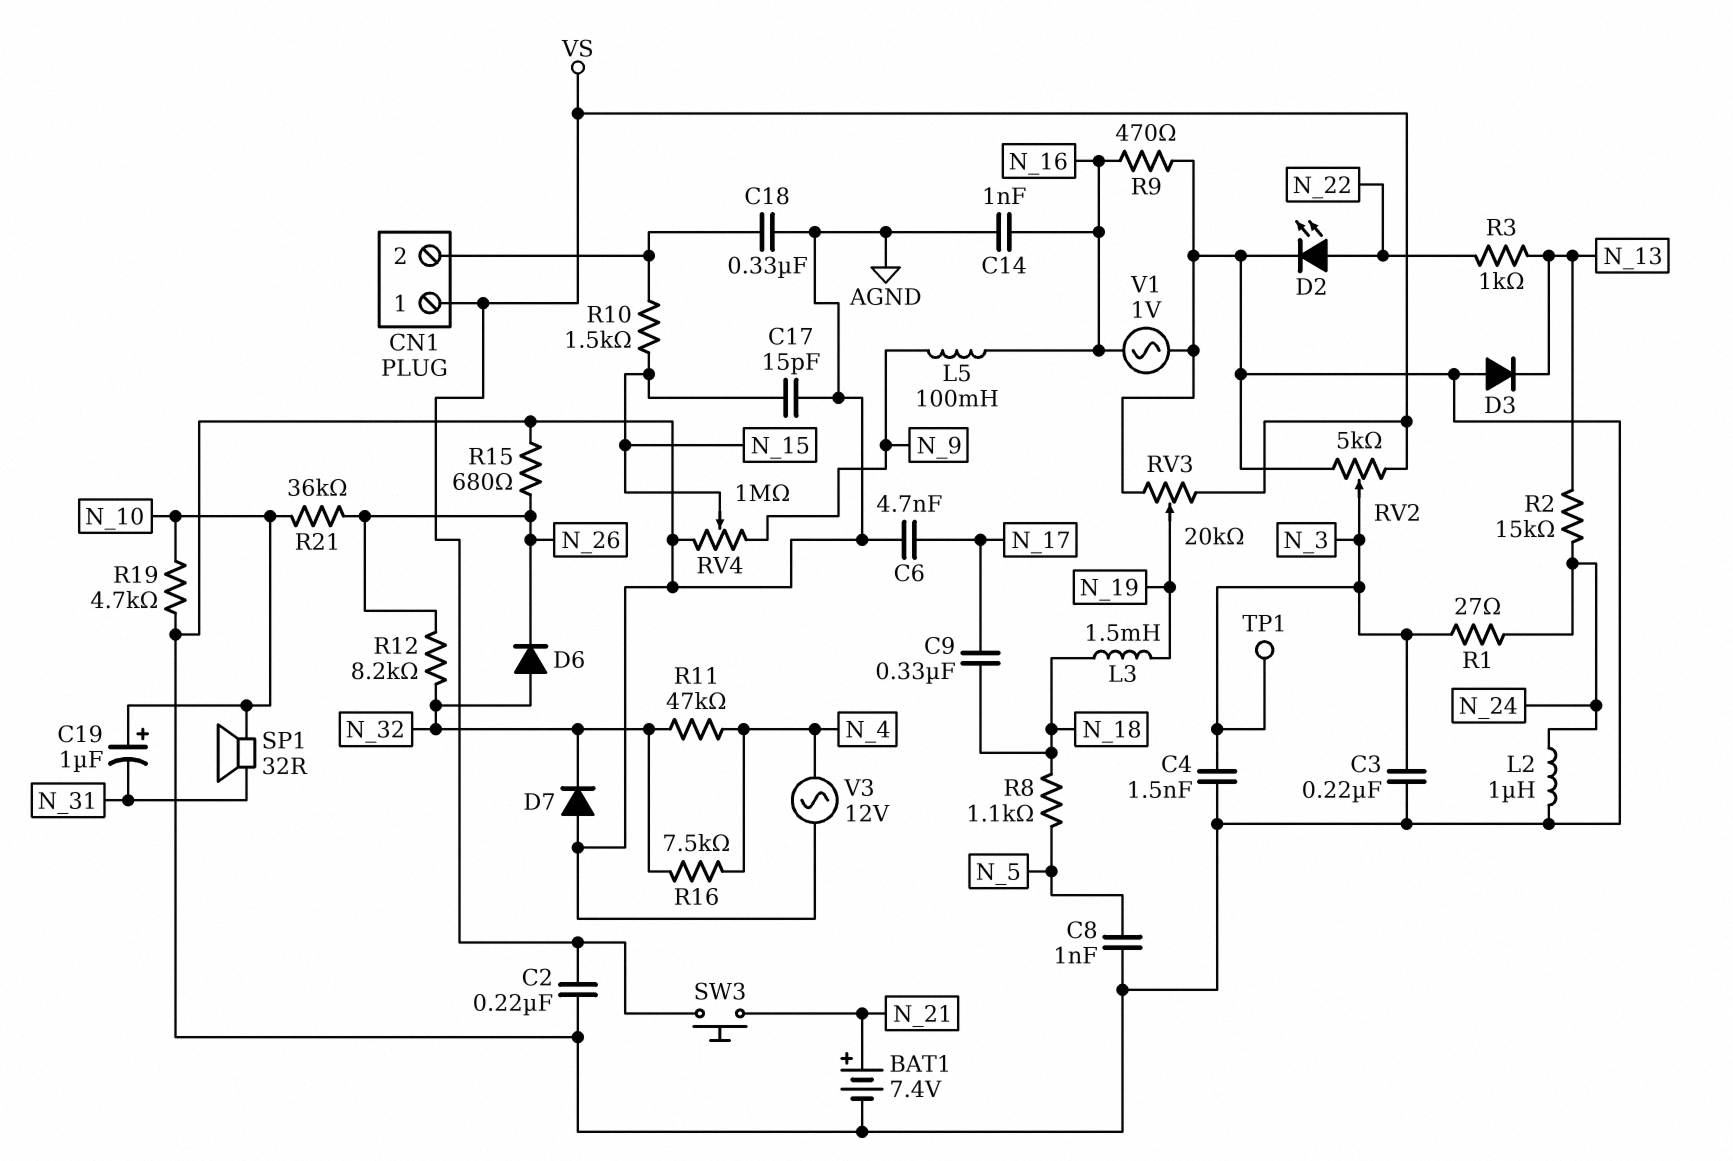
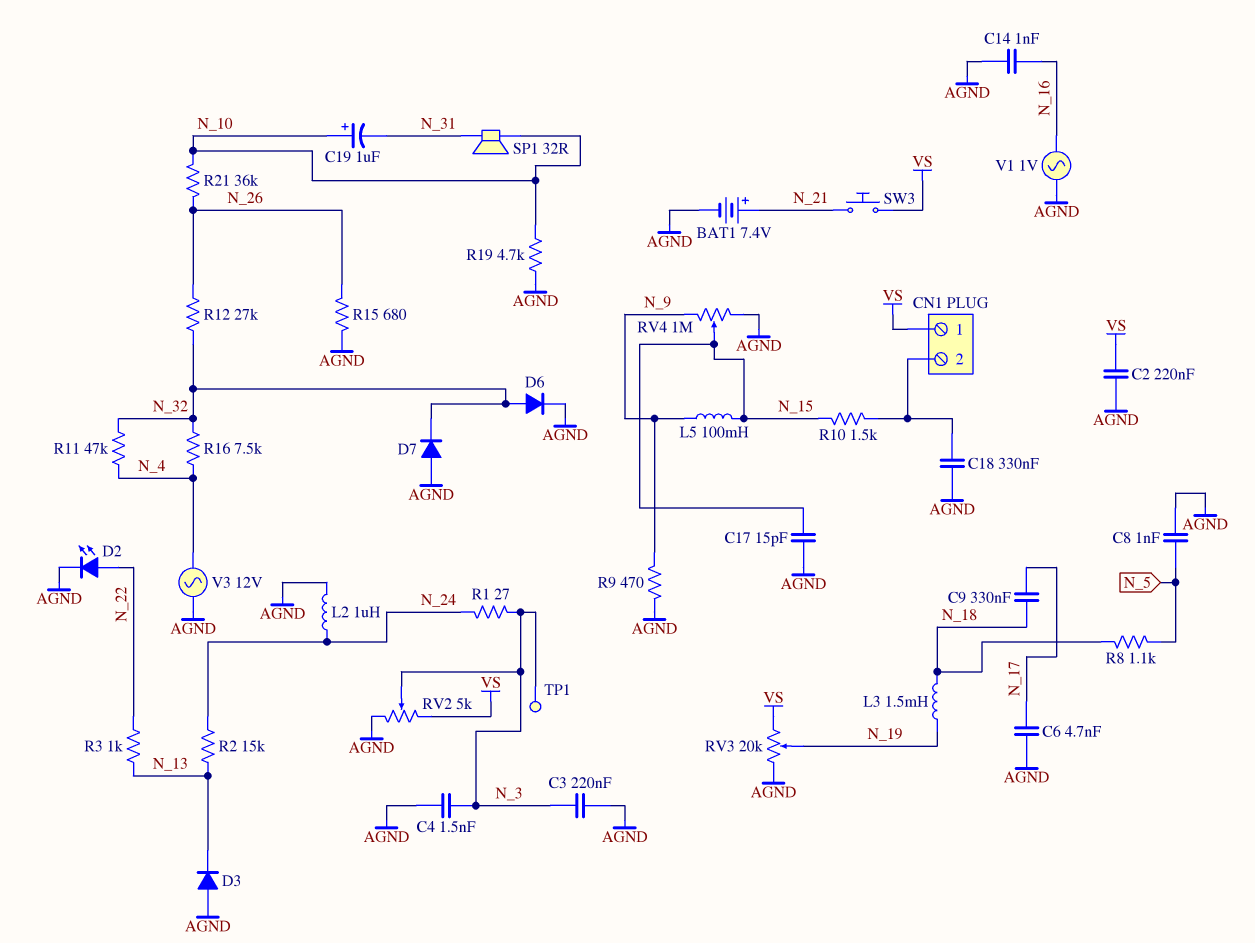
D6: diode (A N_32, K N_26) -> diode (A N_32, K AGND)
L5: 100mH (N_9, N_16) -> 100mH (N_9, N_15)
R9: 470 (AGND, N_16) -> 470 (AGND, N_9)
R12: 8.2k (N_26, N_32) -> 27k (N_26, N_32)

